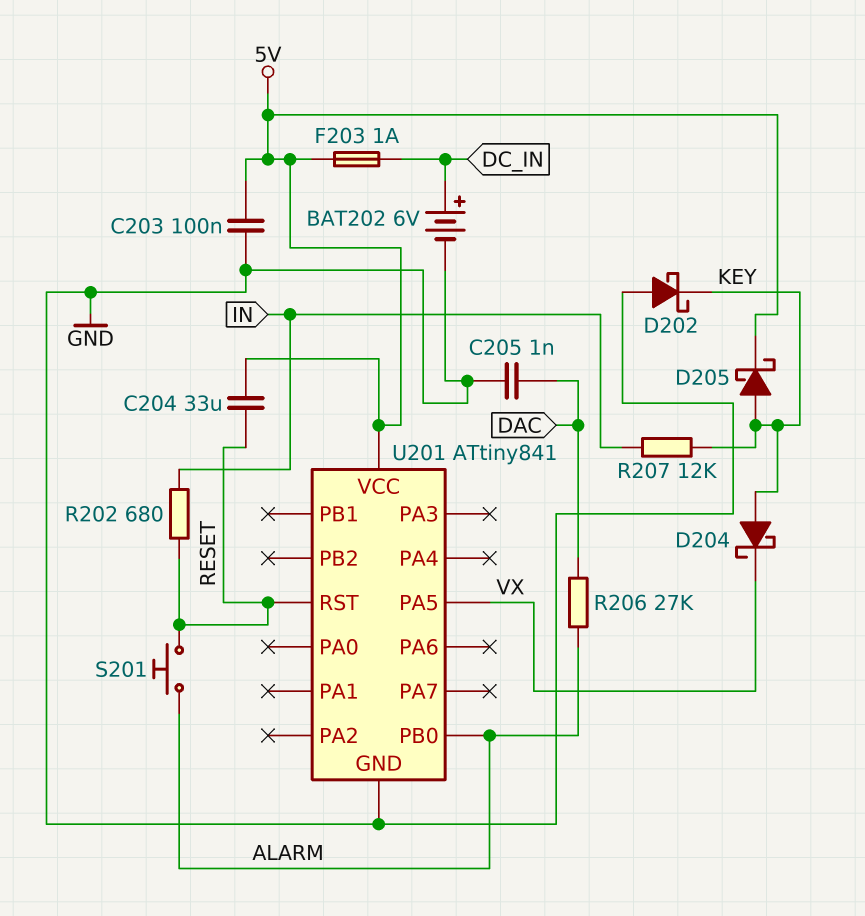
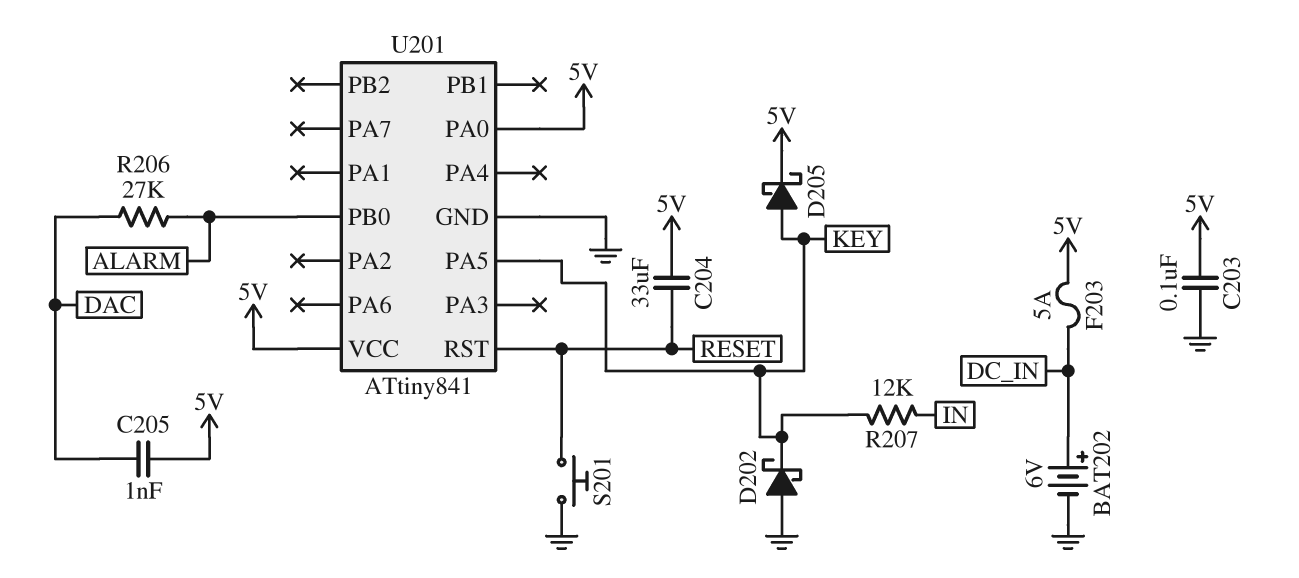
C205: 1nF (DAC, GND) -> 1nF (5V, DAC)
D204: schottky (A KEY, K VX) -> none
F203: 1A (5V, DC_IN) -> 5A (5V, DC_IN)
R202: 680 (IN, RESET) -> none
S201: button (ALARM, RESET) -> button (GND, RESET)
U201 pin PA0: none -> 5V
U201 pin PA5: VX -> KEY

